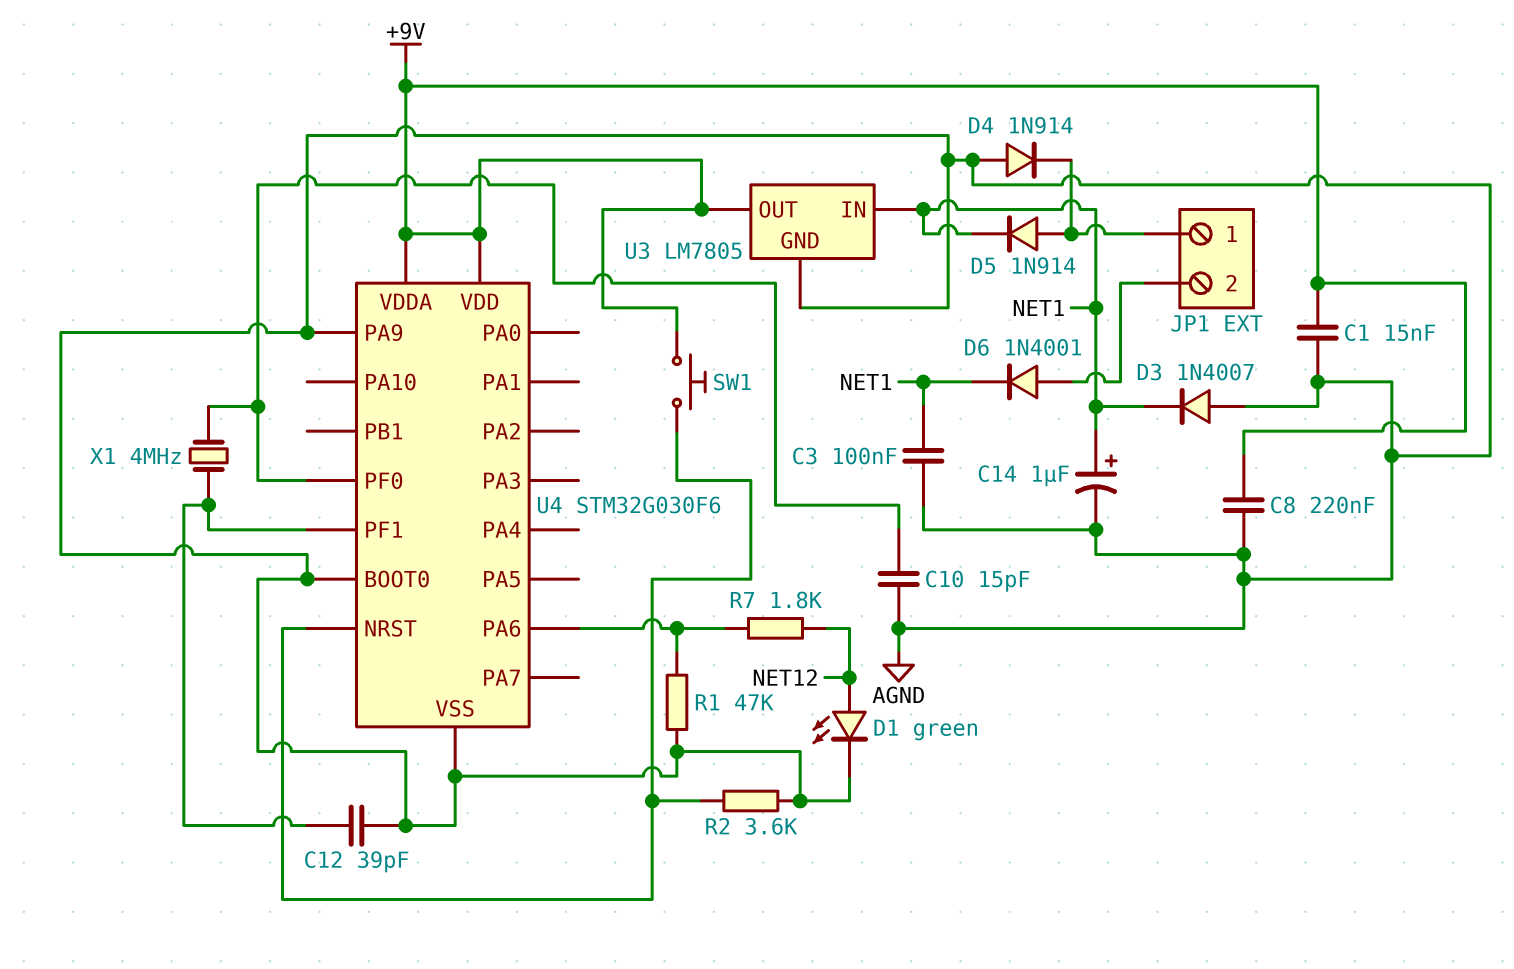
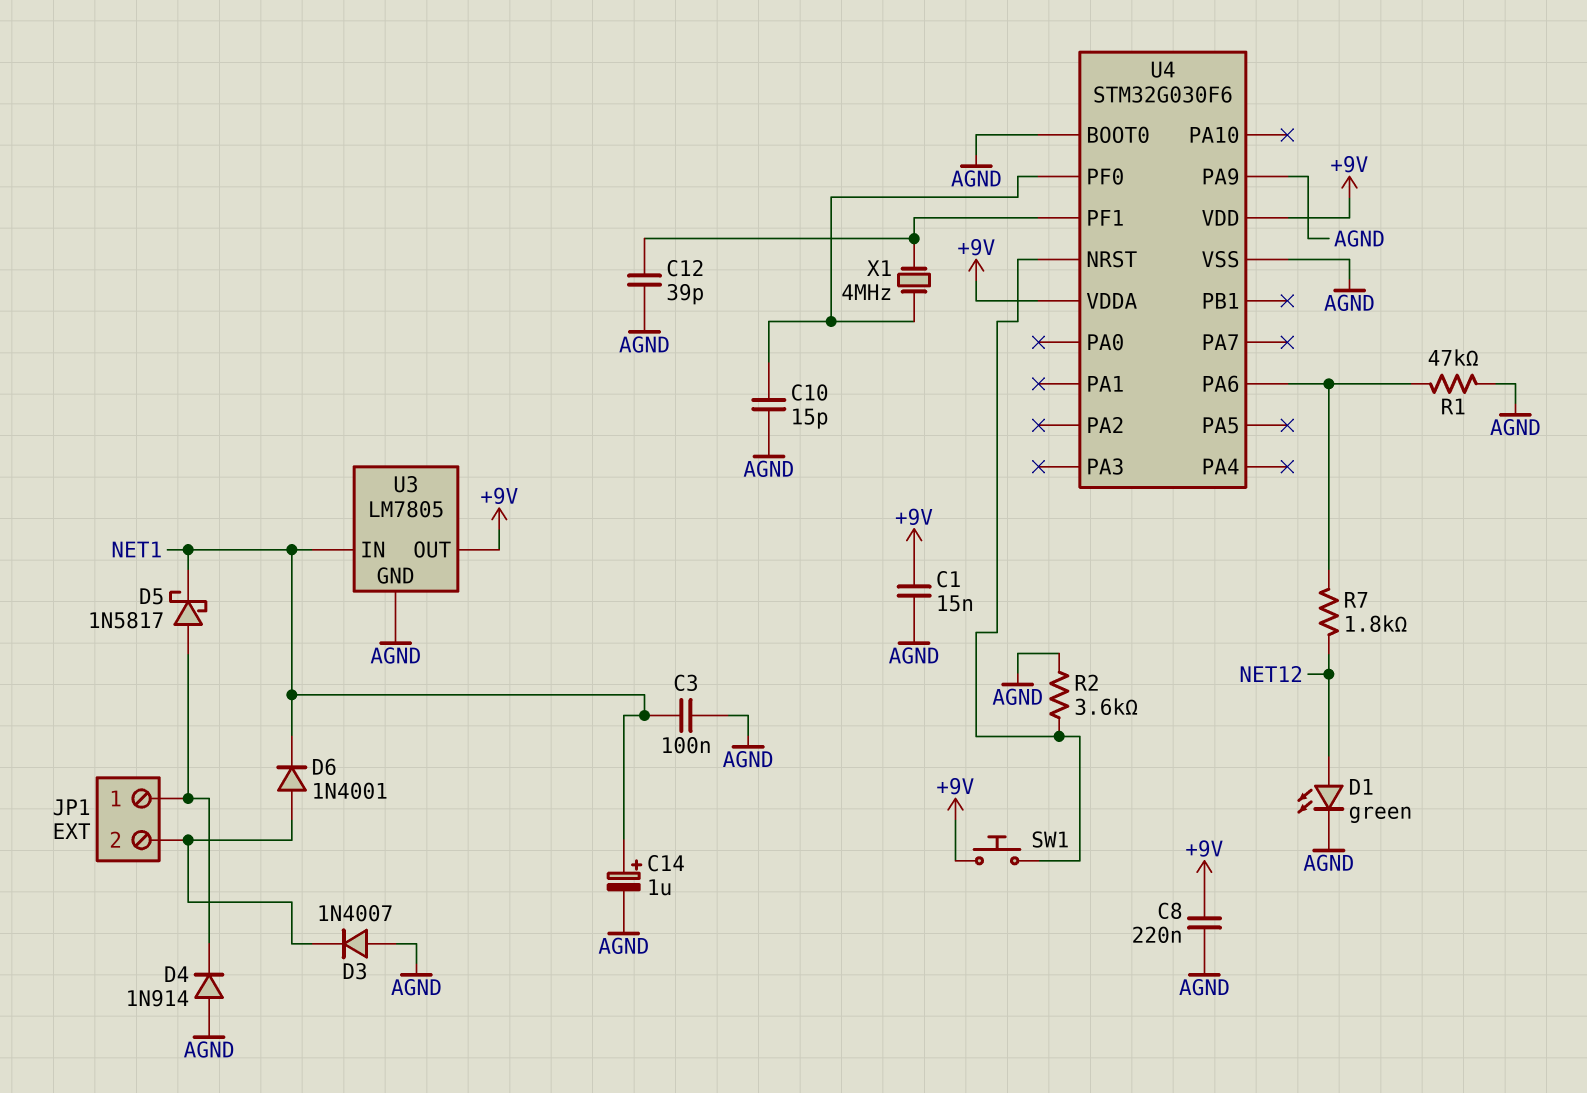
D3: diode 1N4007 (A AGND, K NET1) -> diode 1N4007 (A AGND, K JP1/2)
D5: diode 1N914 (A JP1/1, K NET1) -> schottky 1N5817 (A JP1/1, K NET1)

